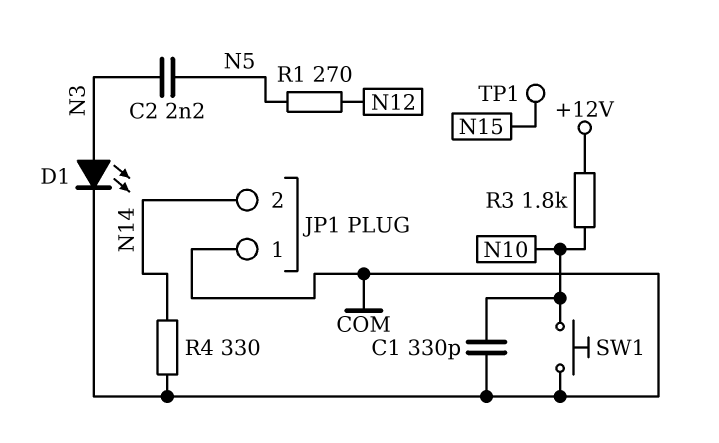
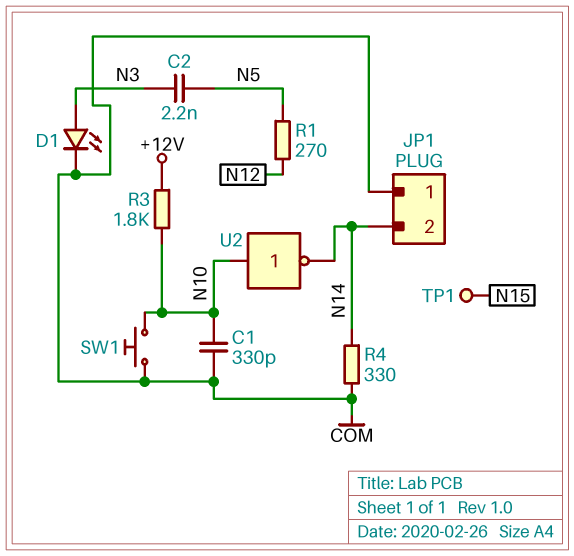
U2: none -> NOT (in N10, out N14)

